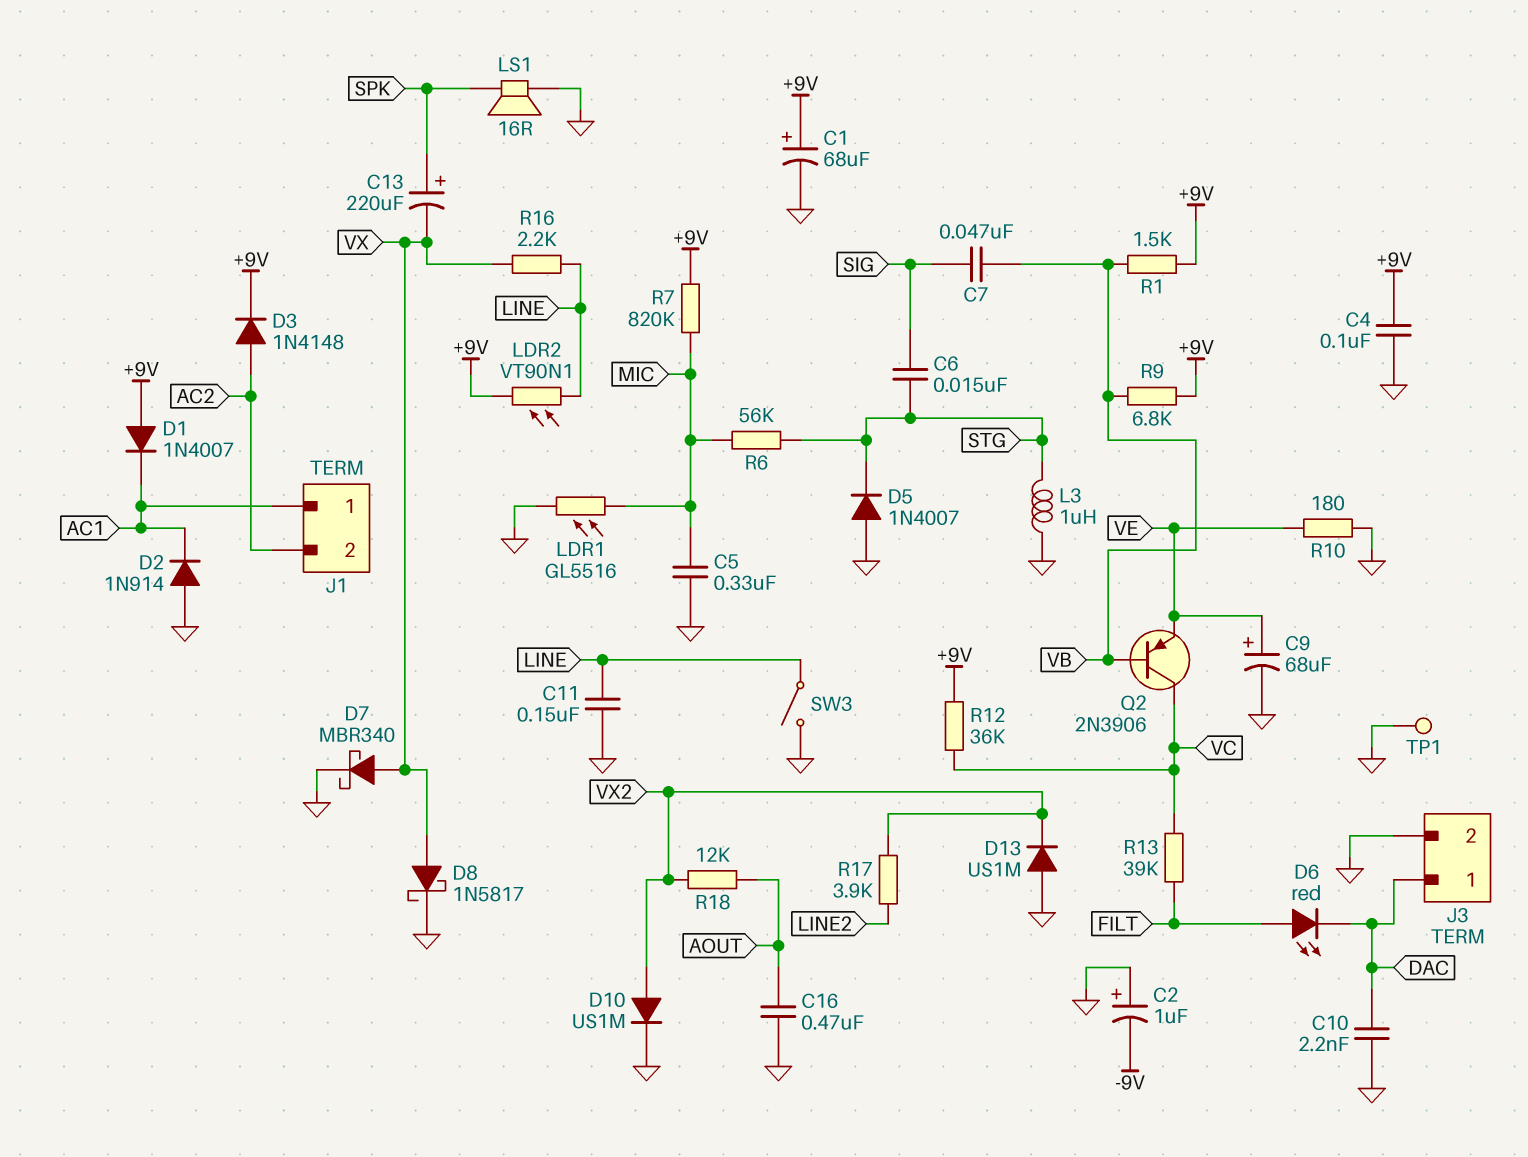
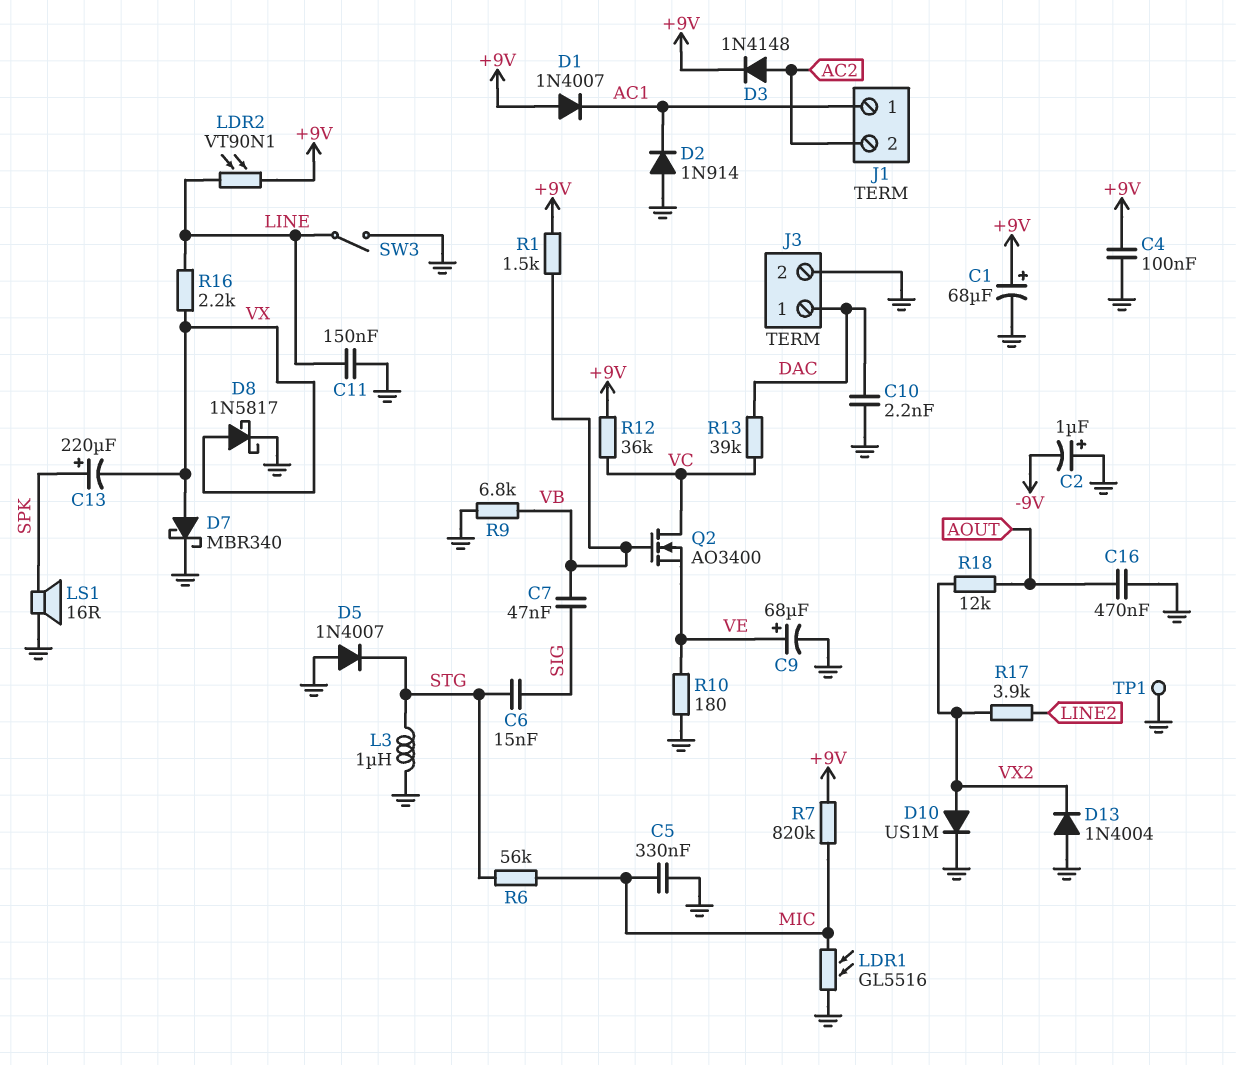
D6: LED red (A FILT, K DAC) -> none
D13: diode US1M (A GND, K VX2) -> diode 1N4004 (A GND, K VX2)
Q2: PNP 2N3906 (B VB, C VC, E VE) -> NMOS AO3400 (G VB, D VC, S VE)
R9: 6.8k (+9V, VB) -> 6.8k (GND, VB)
R13: 39k (FILT, VC) -> 39k (DAC, VC)

